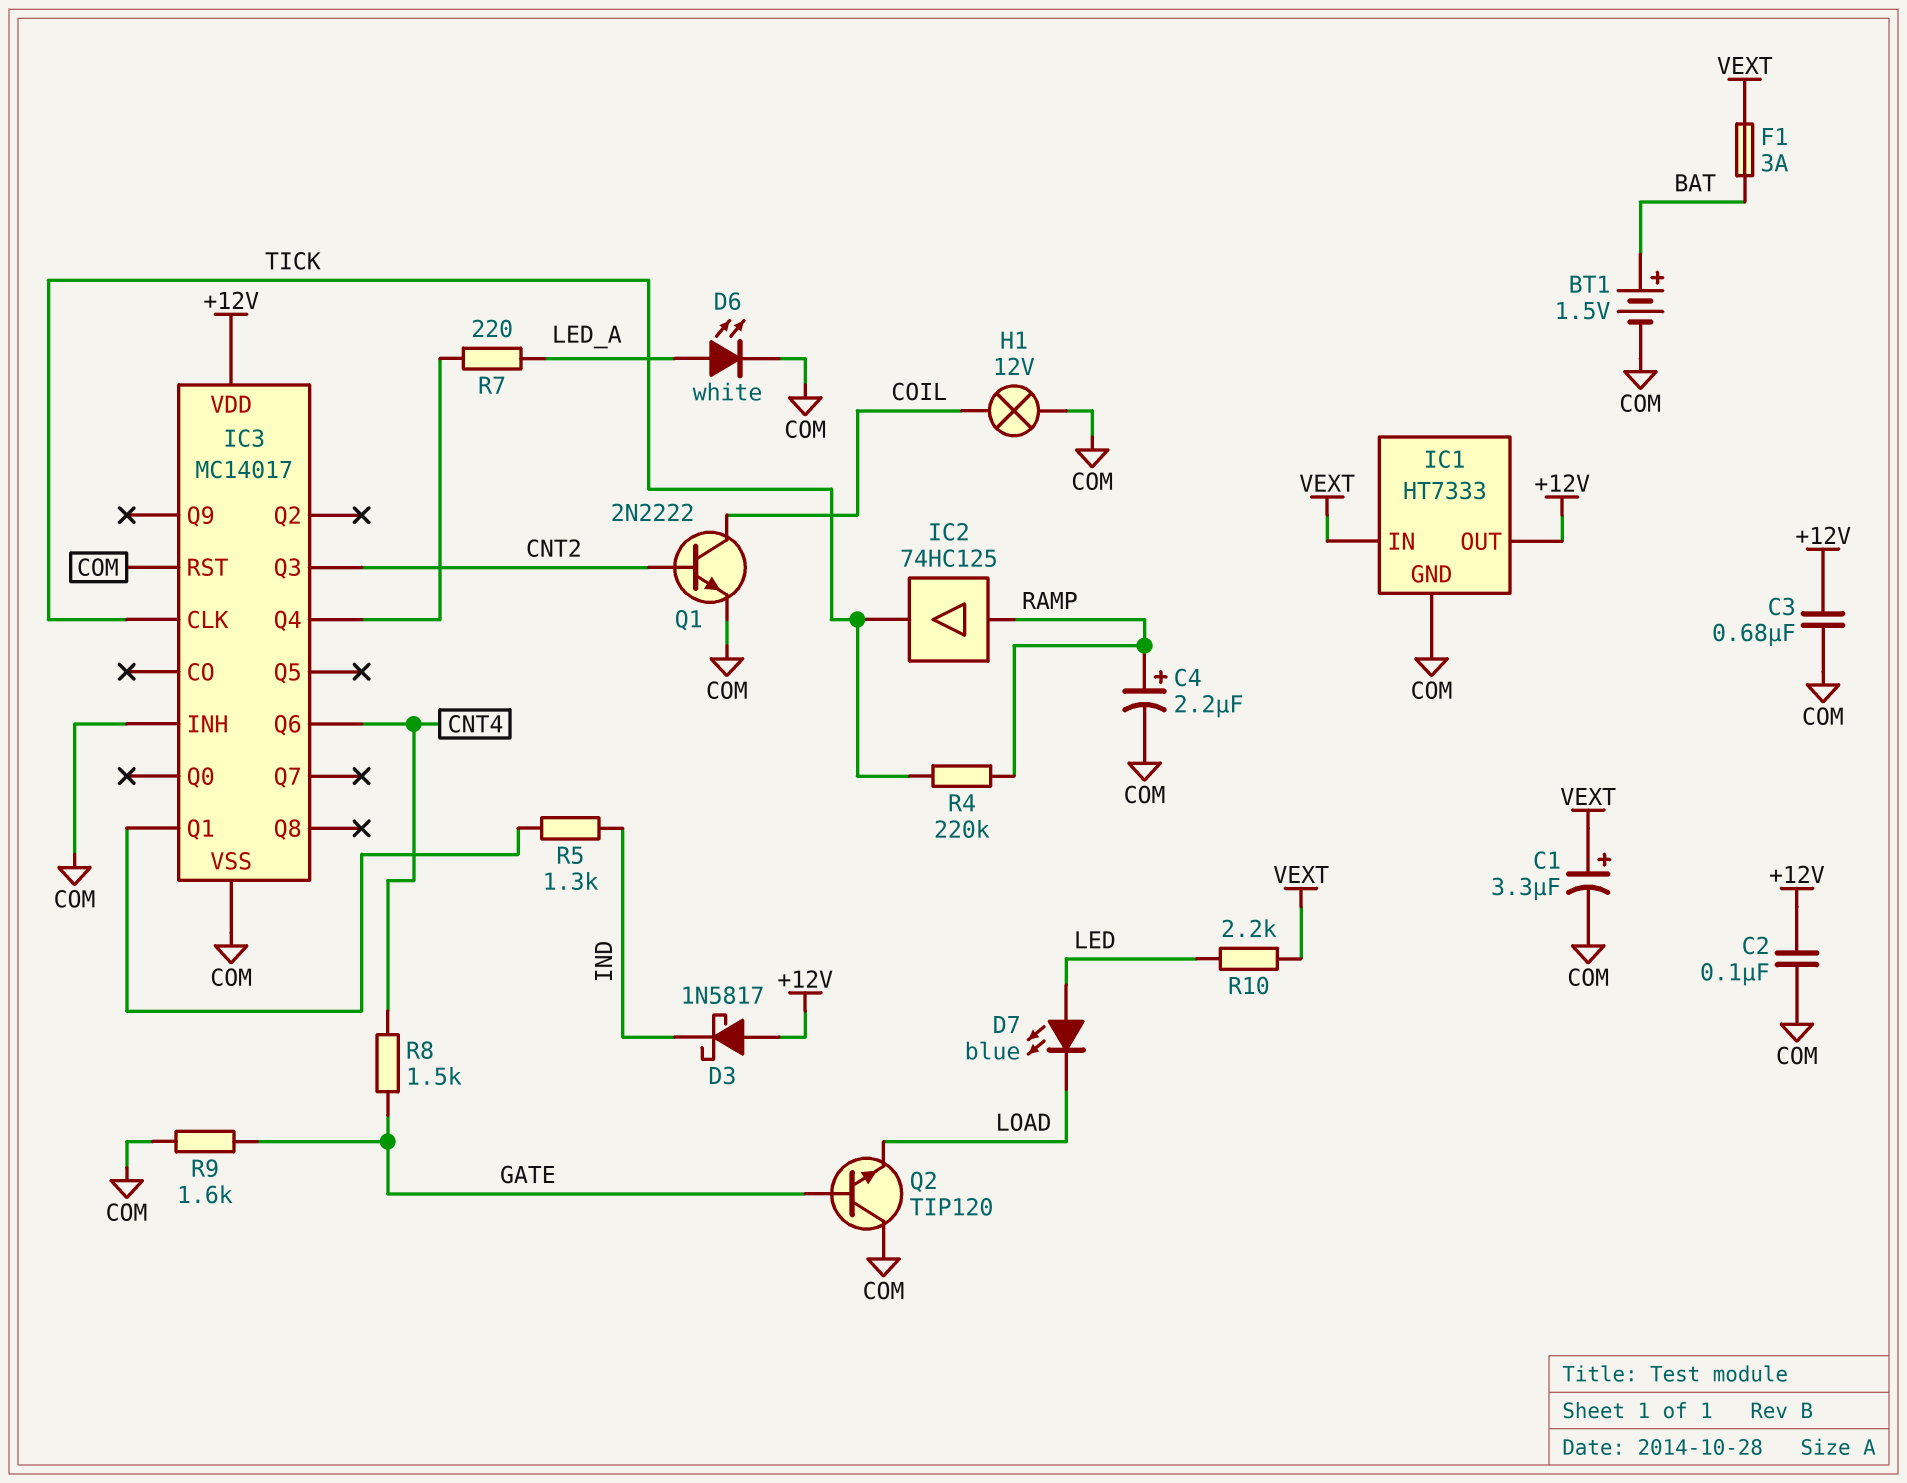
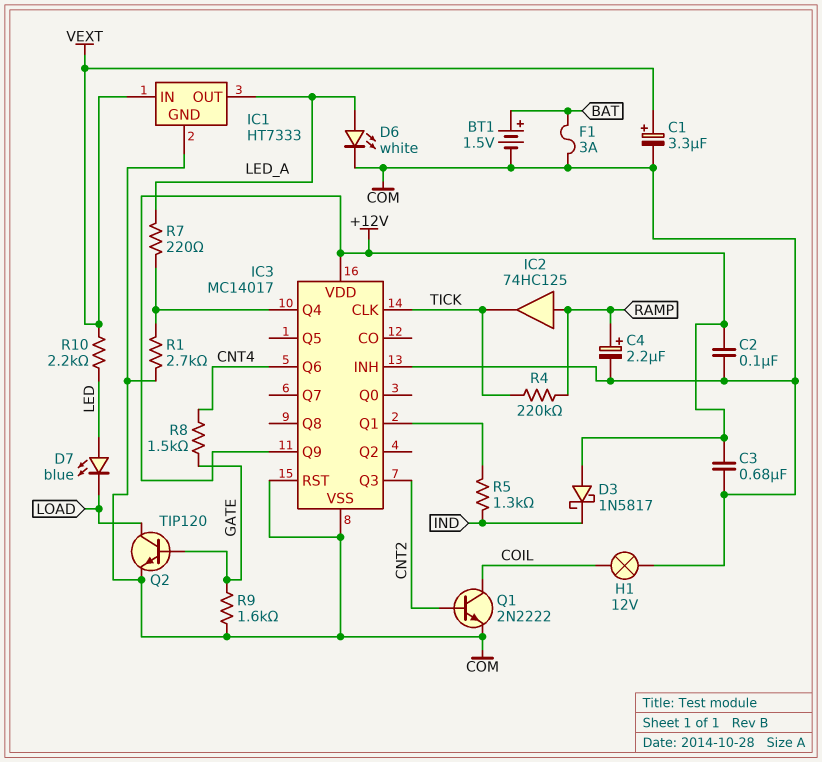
F1: 3A (BAT, VEXT) -> 3A (BAT, COM)
IC1 pin OUT: +12V -> LED_A
IC3 pin Q9: none -> +12V
Q2: NPN TIP120 (B GATE, C COM, E LOAD) -> NPN TIP120 (B GATE, C LOAD, E COM)
R1: none -> 2.7k (COM, IC3/Q4)

